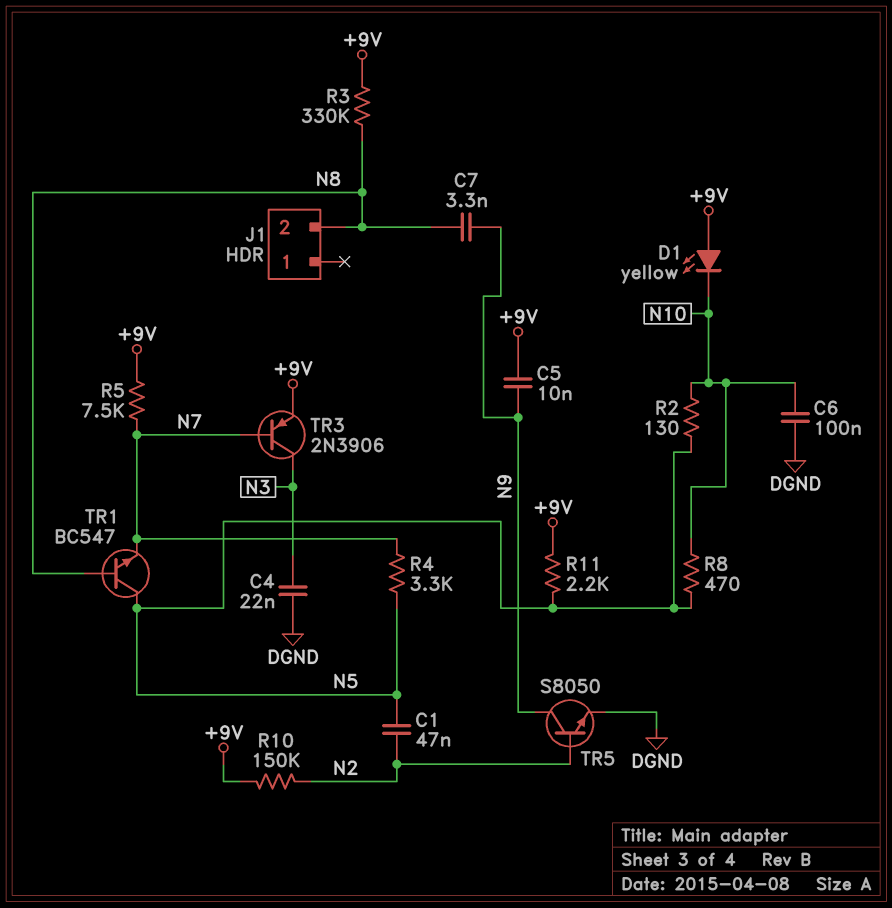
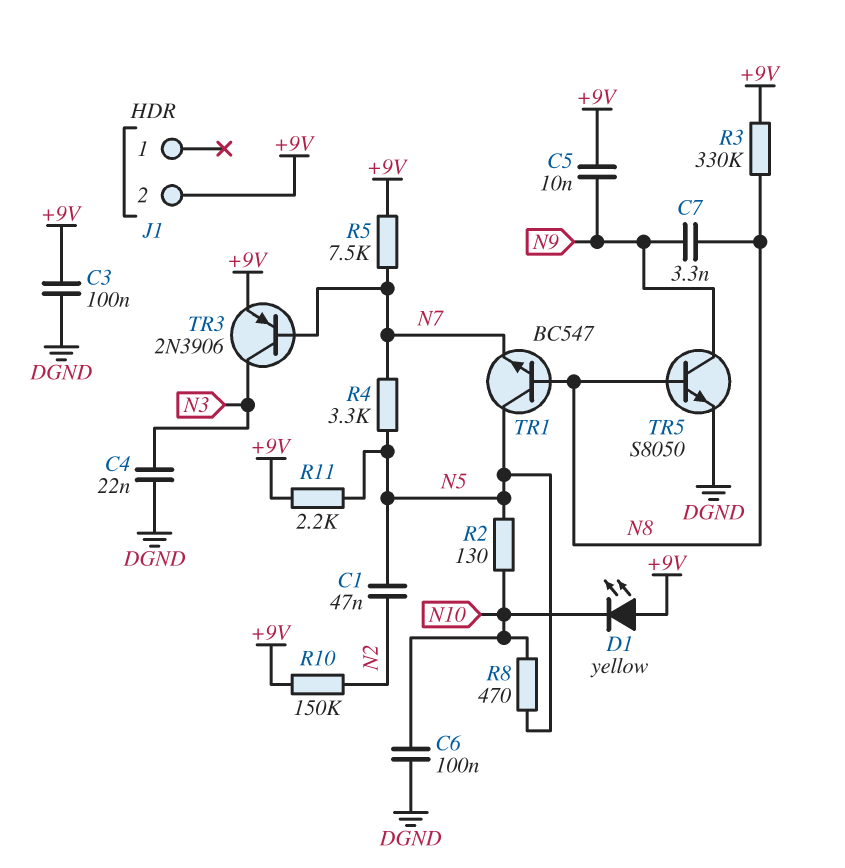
C3: none -> 100nF (+9V, DGND)
J1 pin 2: N8 -> +9V
TR5: NPN S8050 (B N2, C N9, E DGND) -> NPN S8050 (B N8, C N9, E DGND)

